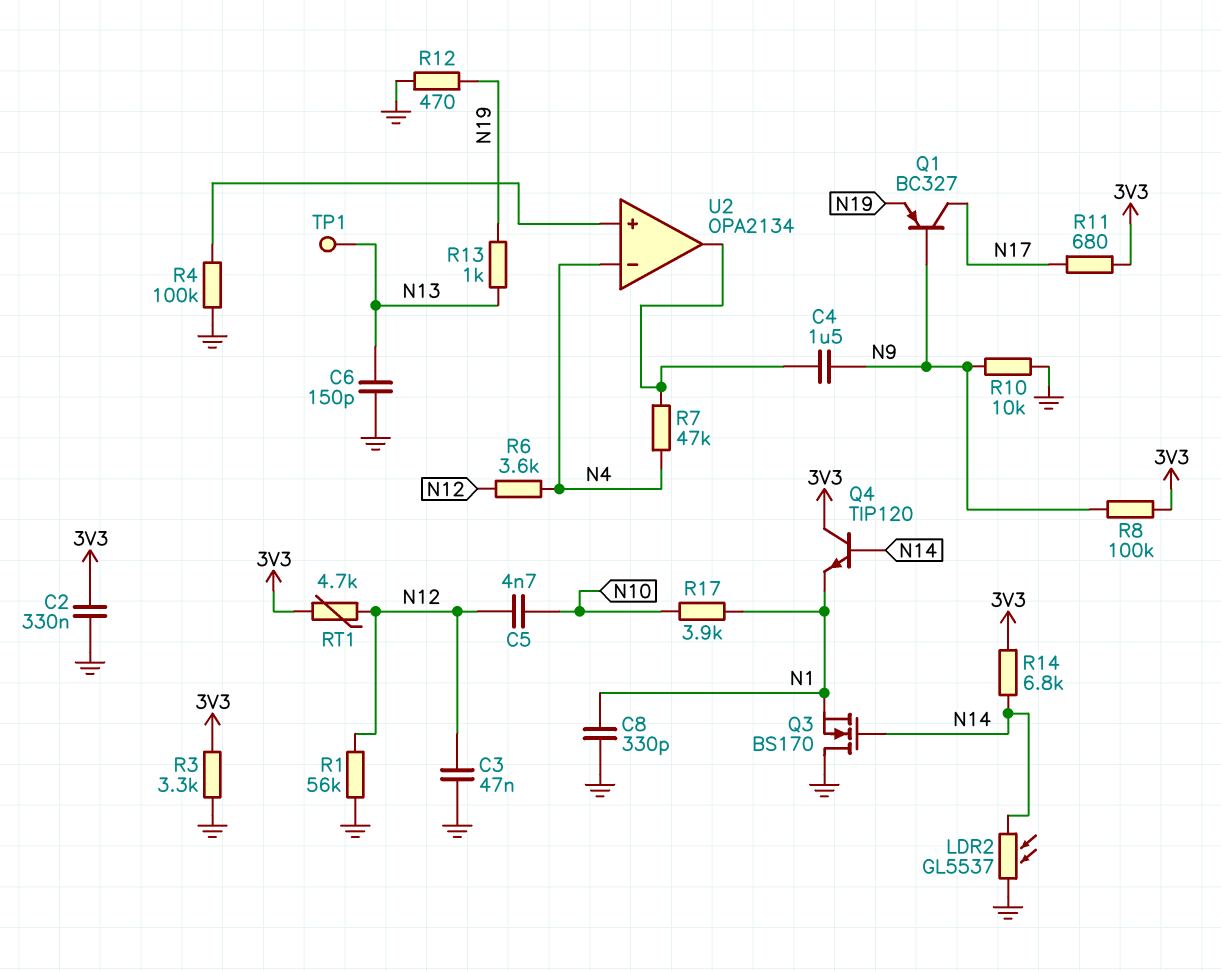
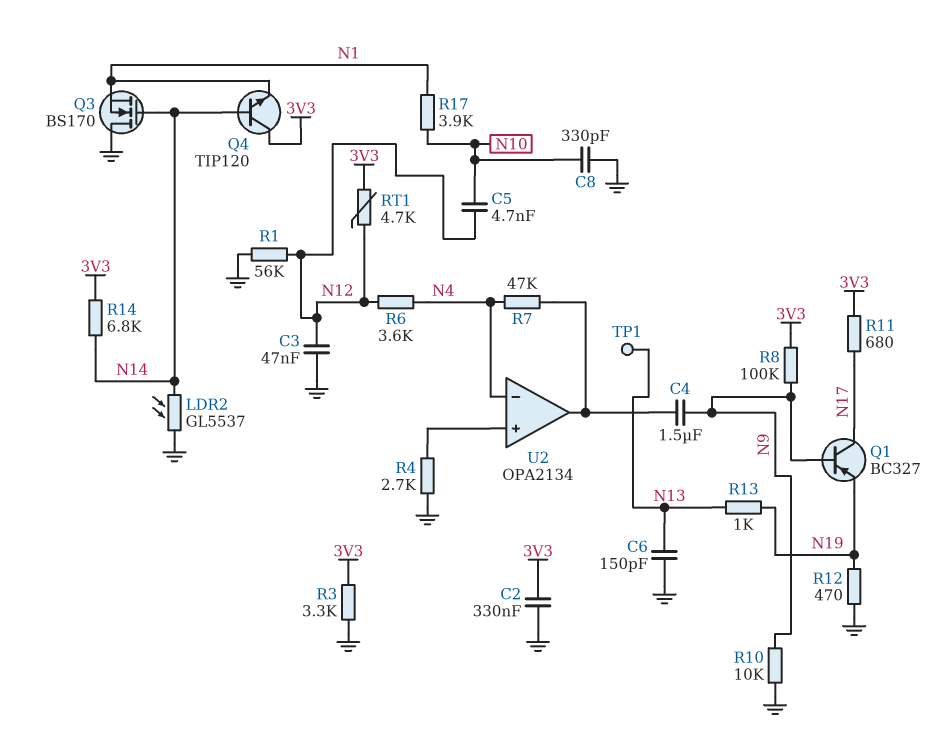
C8: 330pF (GND, N1) -> 330pF (GND, N10)
R4: 100k (GND, U2/in+) -> 2.7k (GND, U2/in+)

